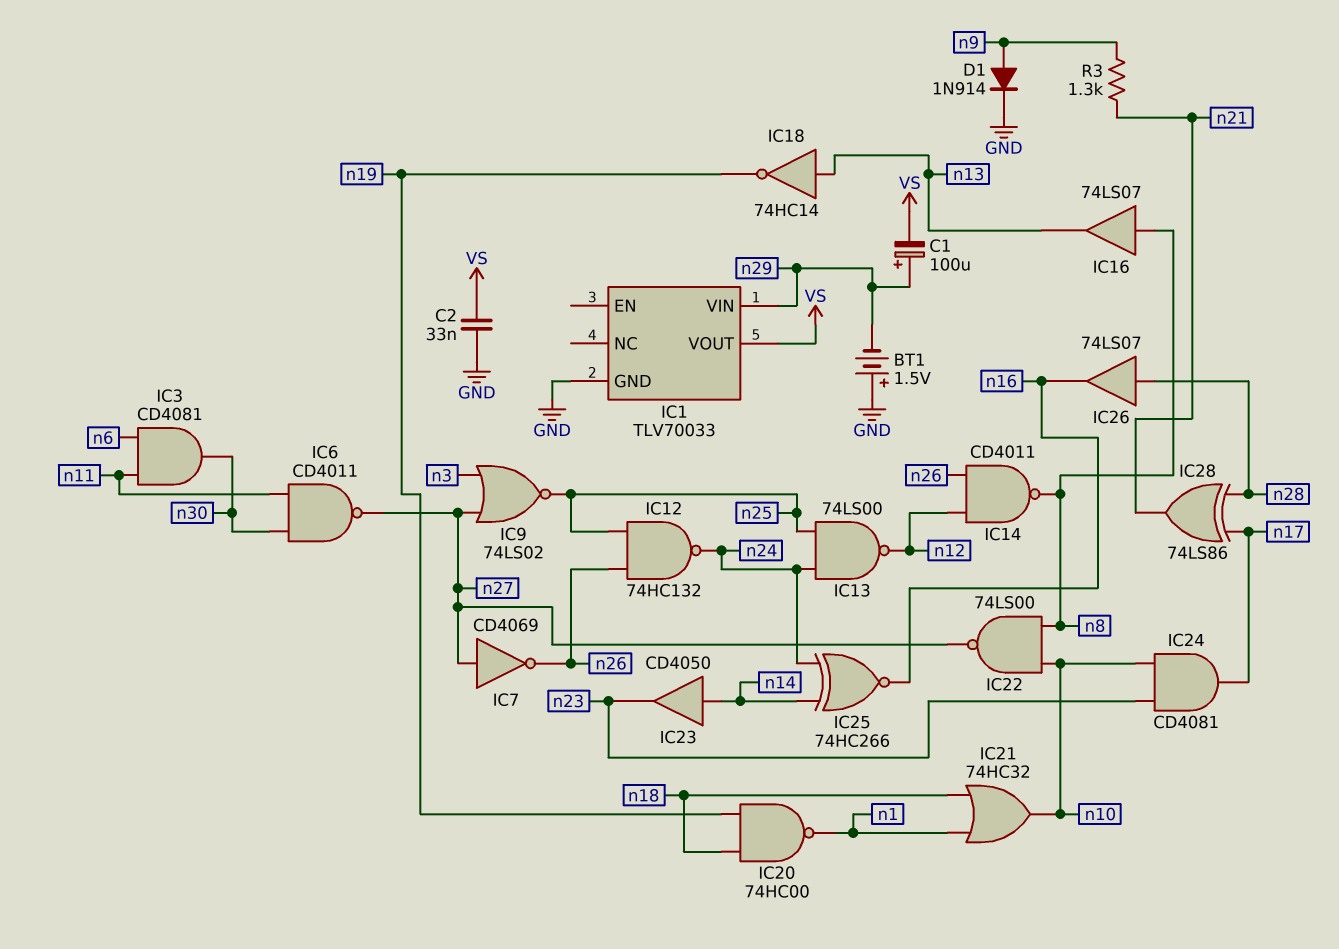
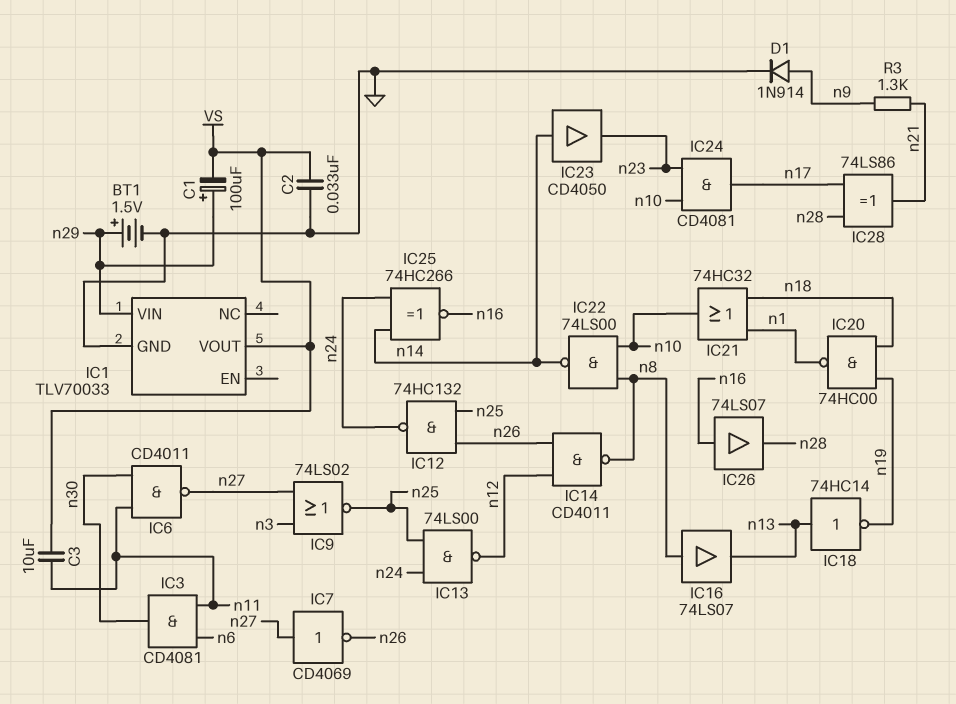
BT1: 1.5V (plus GND, minus n29) -> 1.5V (plus n29, minus GND)
C3: none -> 10uF (VS, n11)
IC22: NAND 74LS00 (in n8, in n10, out n27) -> NAND 74LS00 (in n8, in n10, out n14)
IC26: buffer 74LS07 (in n28, out n16) -> buffer 74LS07 (in n16, out n28)

